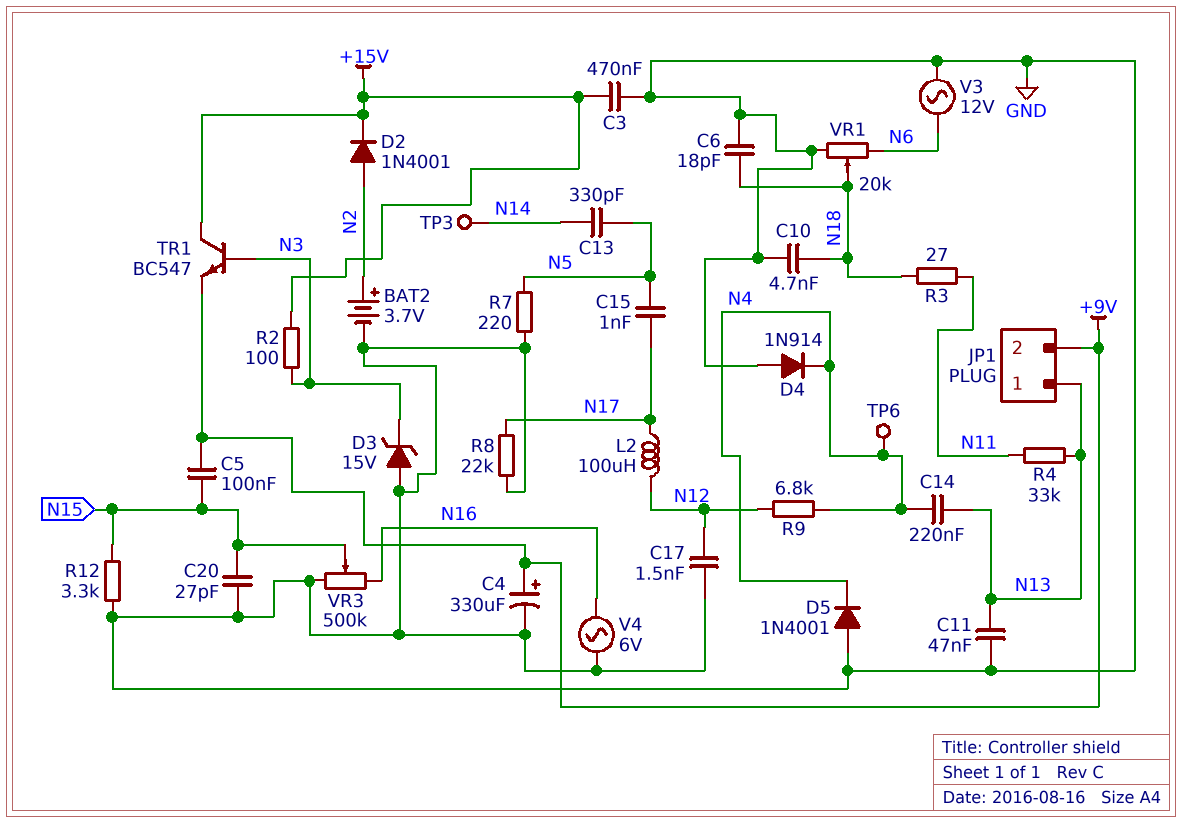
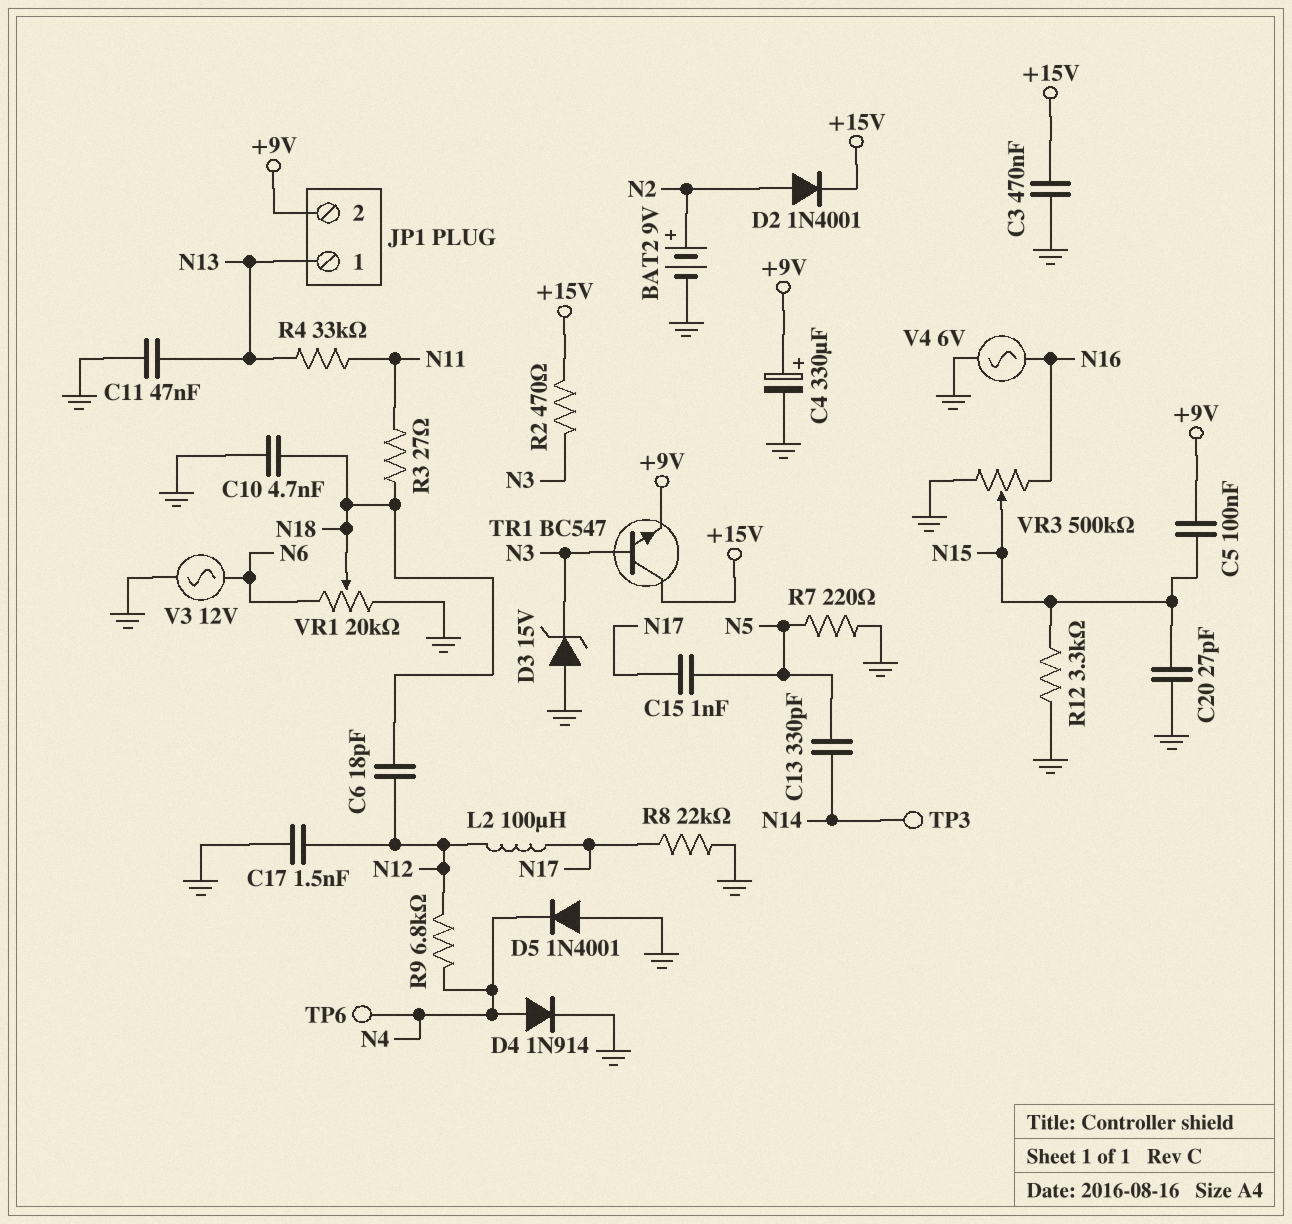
BAT2: 3.7V (plus N2, minus GND) -> 9V (plus N2, minus GND)
C6: 18pF (GND, N18) -> 18pF (N12, N18)
C14: 220nF (N4, N13) -> none
D4: diode 1N914 (A GND, K N4) -> diode 1N914 (A N4, K GND)
R2: 100 (+15V, N3) -> 470 (+15V, N3)

